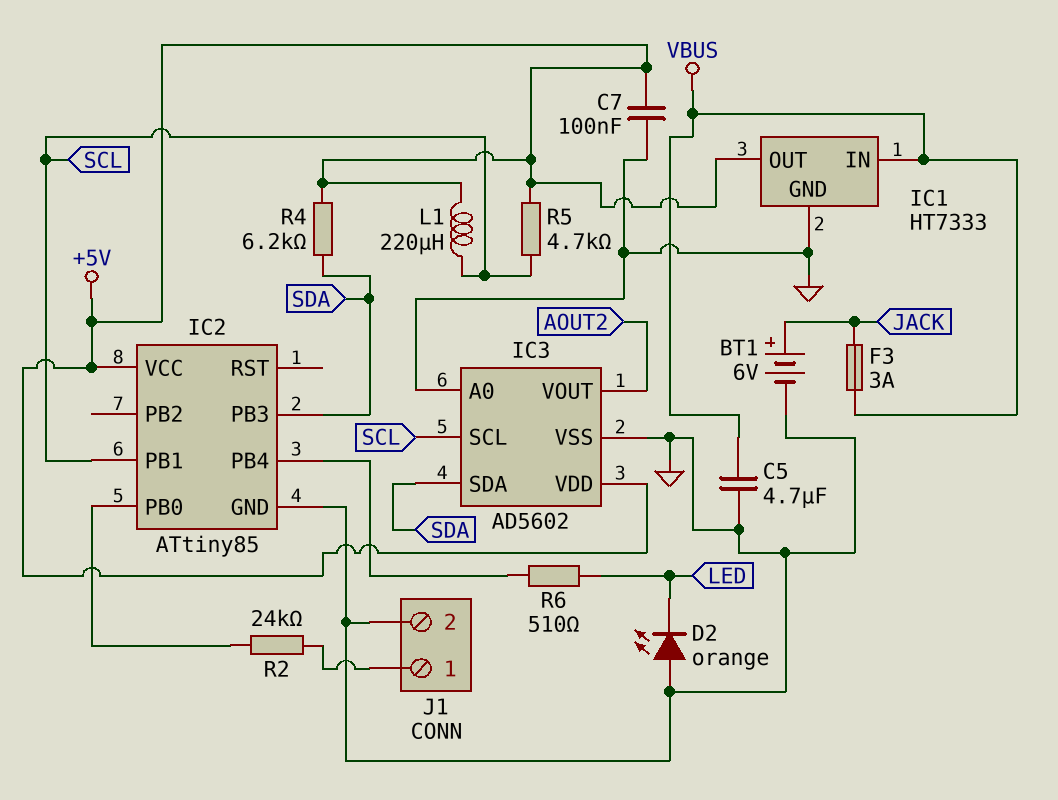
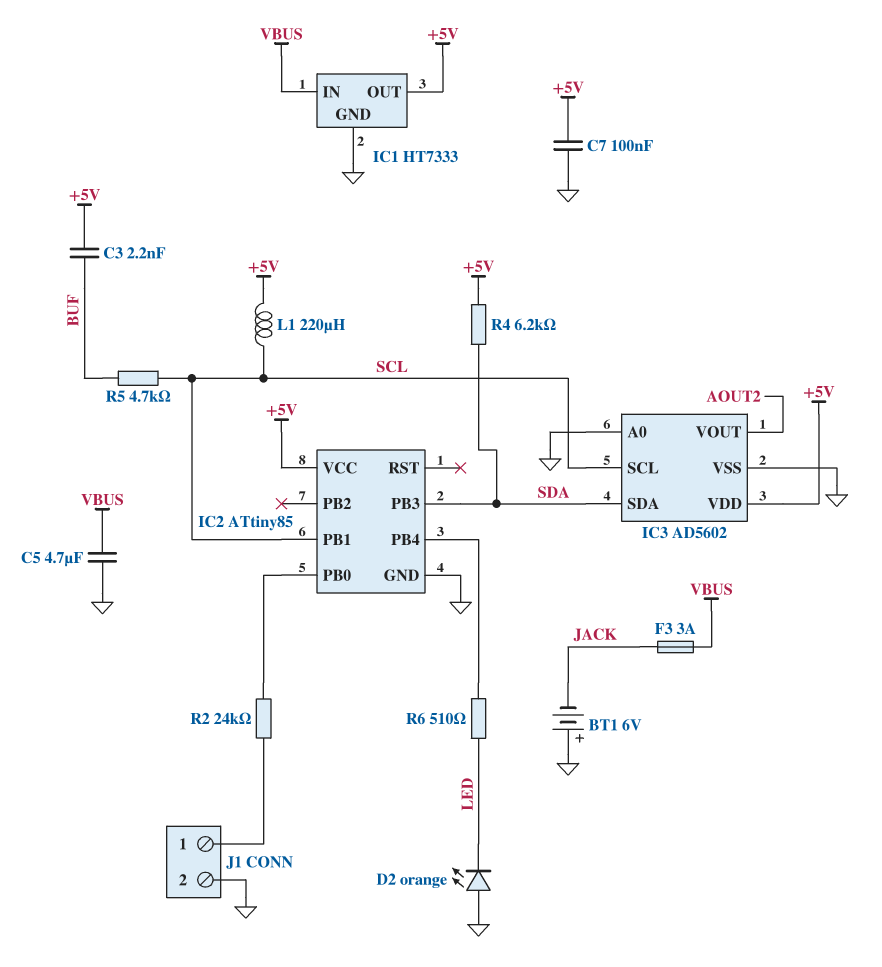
BT1: 6V (plus JACK, minus GND) -> 6V (plus GND, minus JACK)
C3: none -> 2.2nF (+5V, BUF)
R5: 4.7k (+5V, SCL) -> 4.7k (BUF, SCL)

